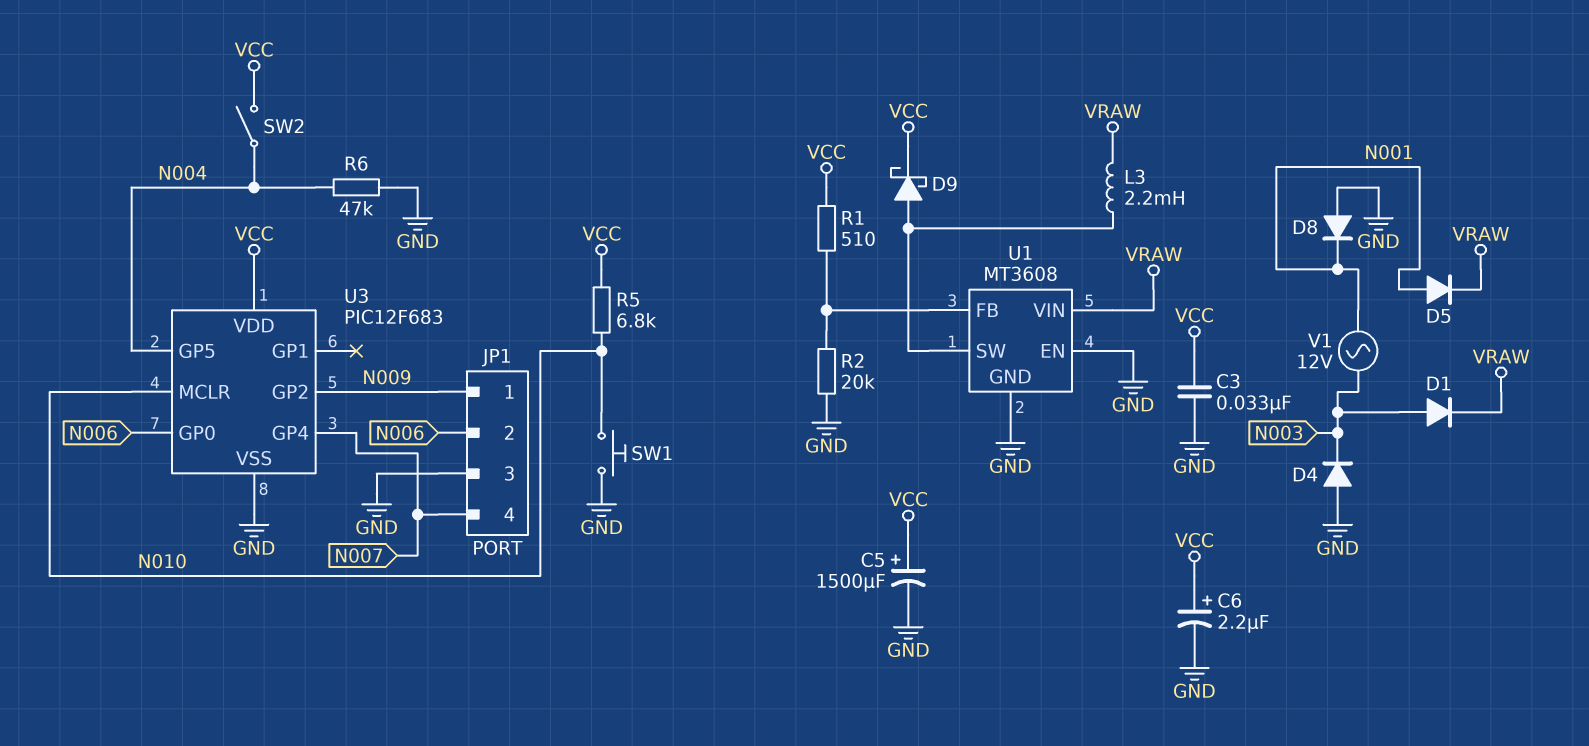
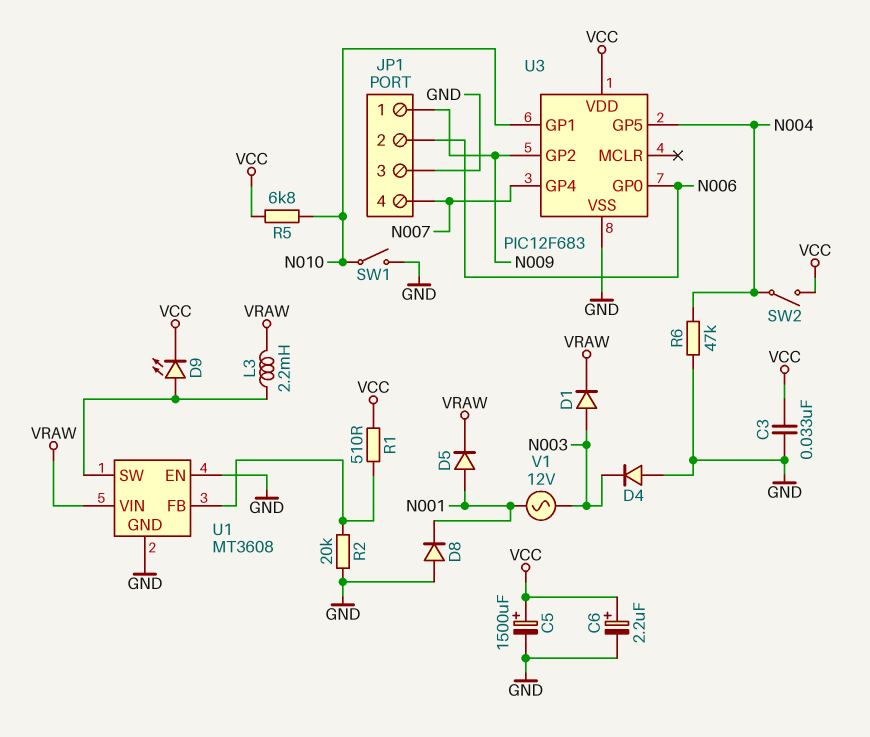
D9: schottky (A U1/SW, K VCC) -> LED (A U1/SW, K VCC)
SW1: button (GND, N010) -> switch (GND, N010)
U3 pin GP1: none -> N010
U3 pin MCLR: N010 -> none

